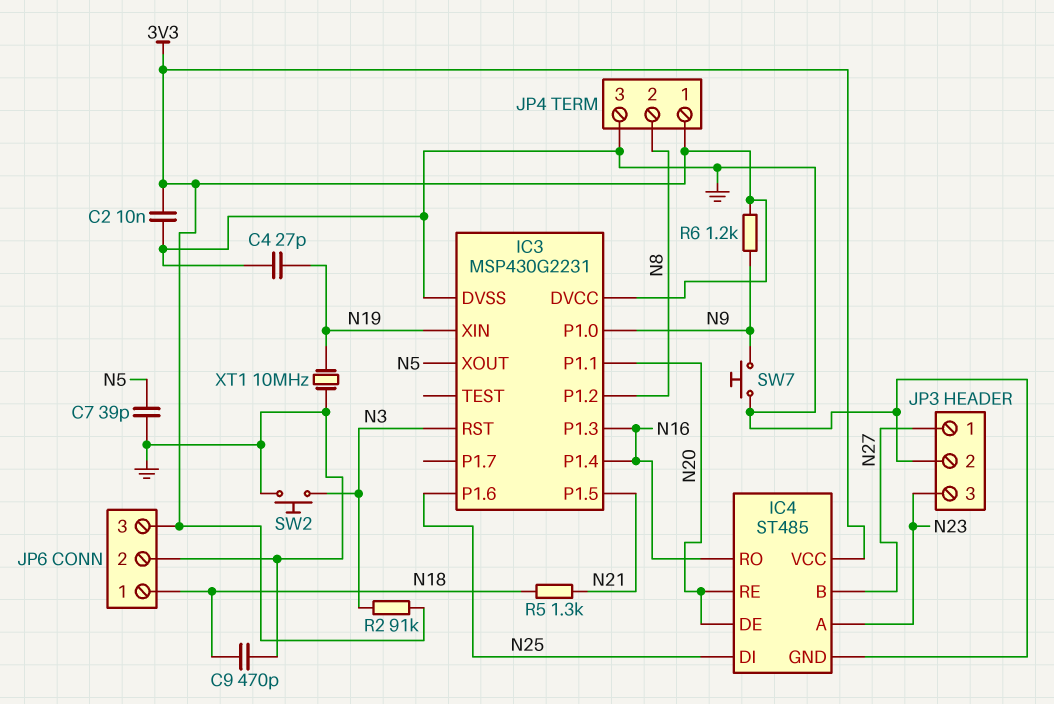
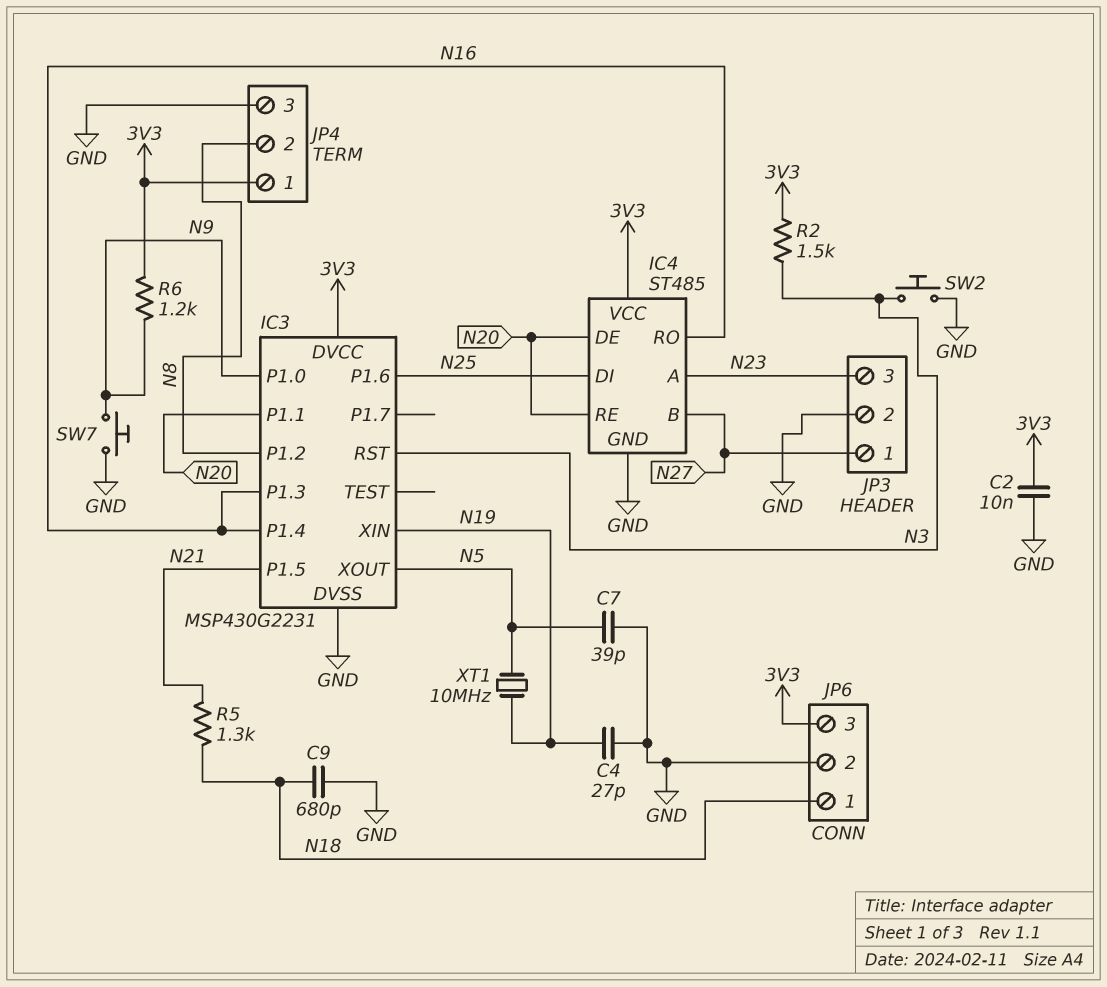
C9: 470pF (GND, N18) -> 680pF (GND, N18)
R2: 91k (3V3, N3) -> 1.5k (3V3, N3)
XT1: 10MHz (GND, N19) -> 10MHz (N5, N19)

